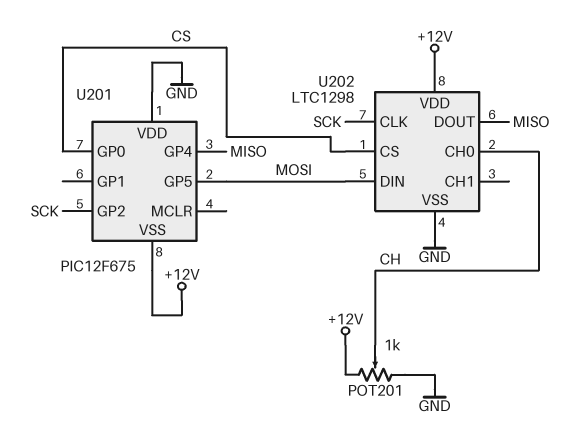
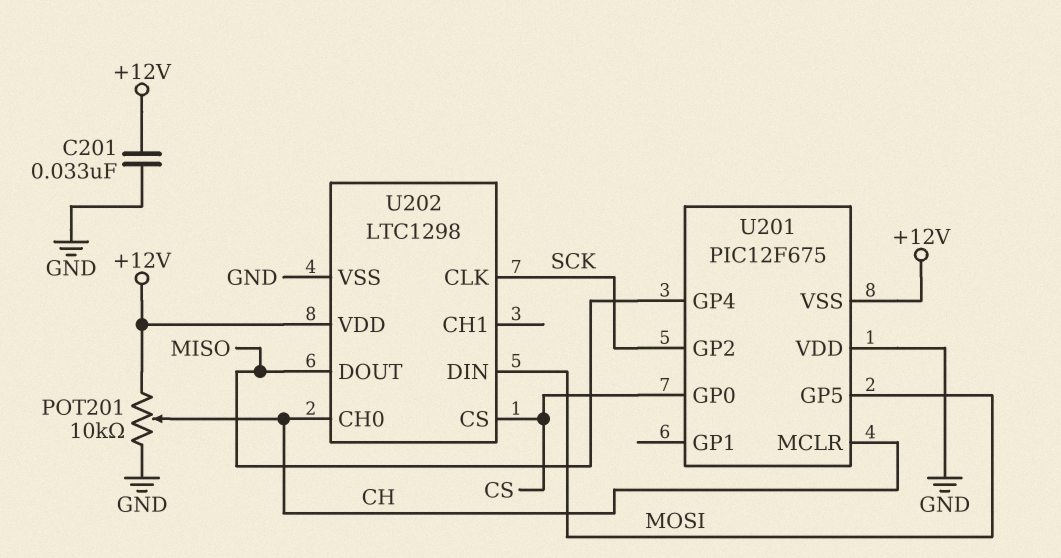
C201: none -> 33nF (+12V, GND)
POT201: 1k (+12V, GND, wiper CH) -> 10k (+12V, GND, wiper CH)
U201 pin MCLR: none -> CH

